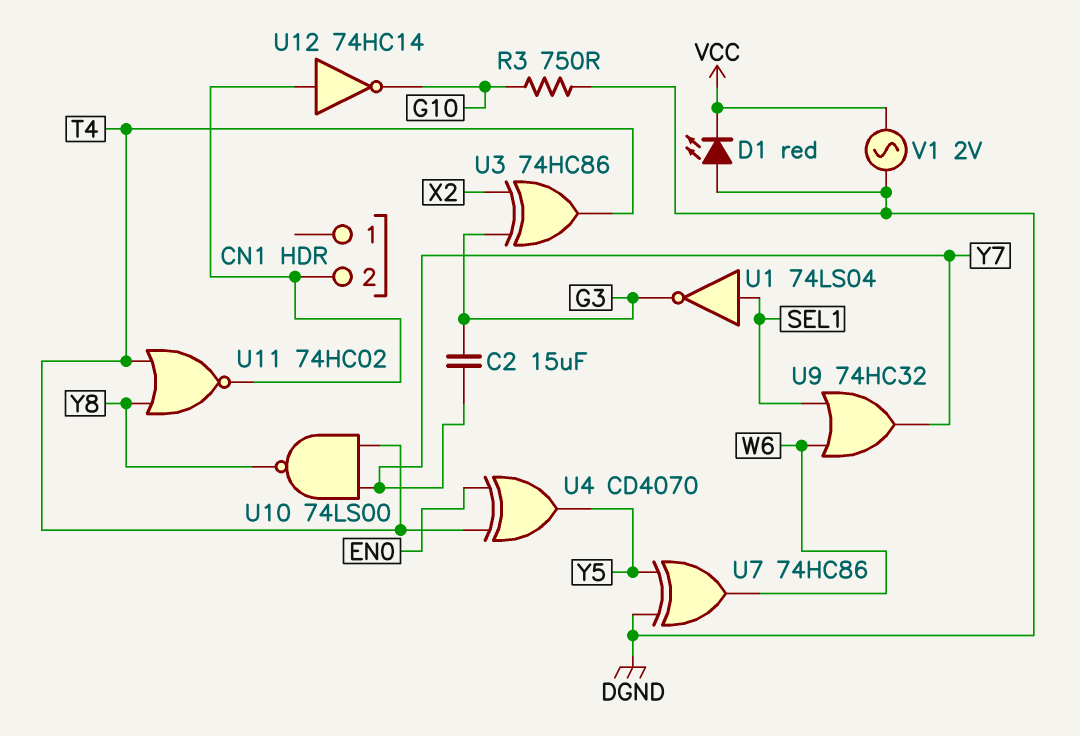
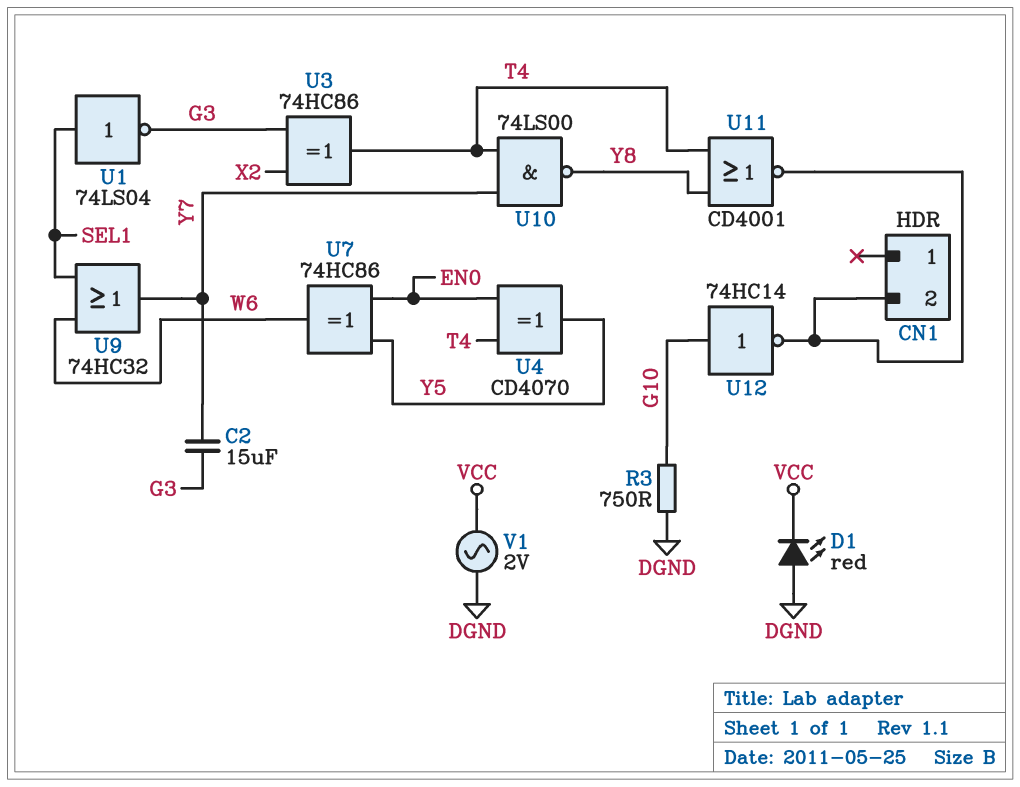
U7: XOR 74HC86 (in DGND, in Y5, out W6) -> XOR 74HC86 (in EN0, in Y5, out W6)
U11: NOR 74HC02 (in T4, in Y8, out CN1/2) -> NOR CD4001 (in T4, in Y8, out CN1/2)
U12: NOT 74HC14 (in CN1/2, out G10) -> NOT 74HC14 (in G10, out CN1/2)

